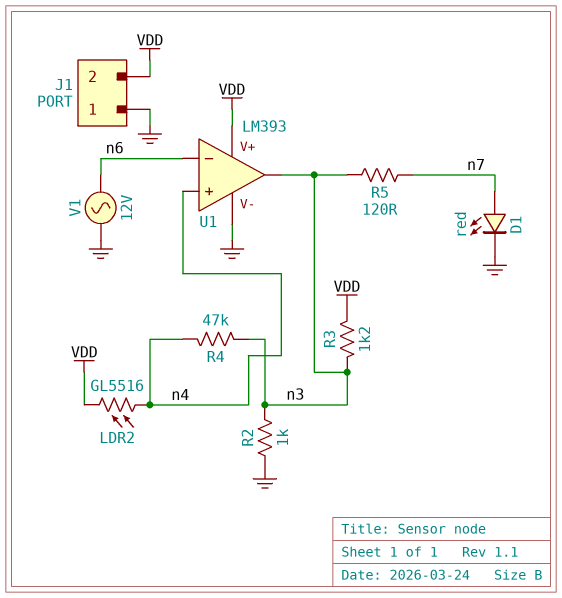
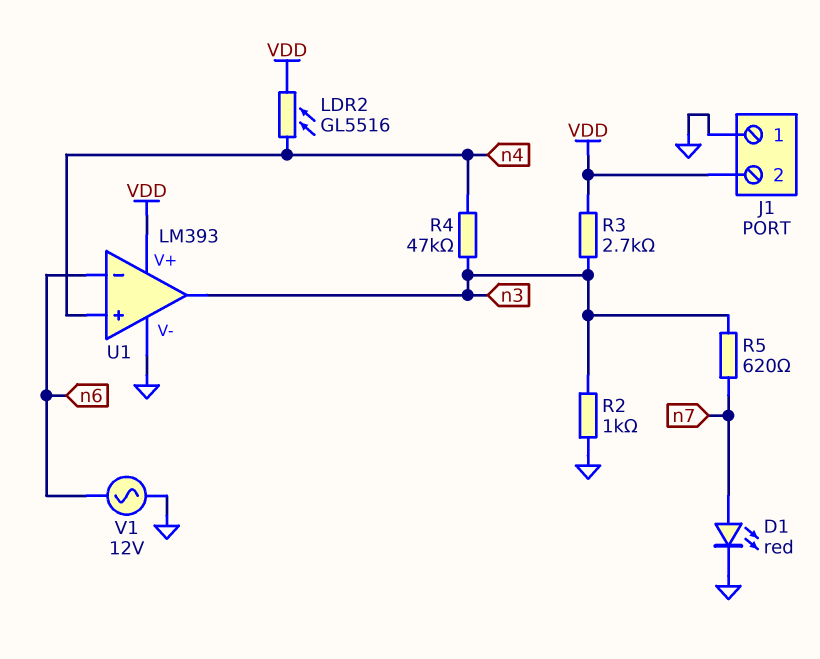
R3: 1.2k (VDD, n3) -> 2.7k (VDD, n3)
R5: 120 (n3, n7) -> 620 (n3, n7)

